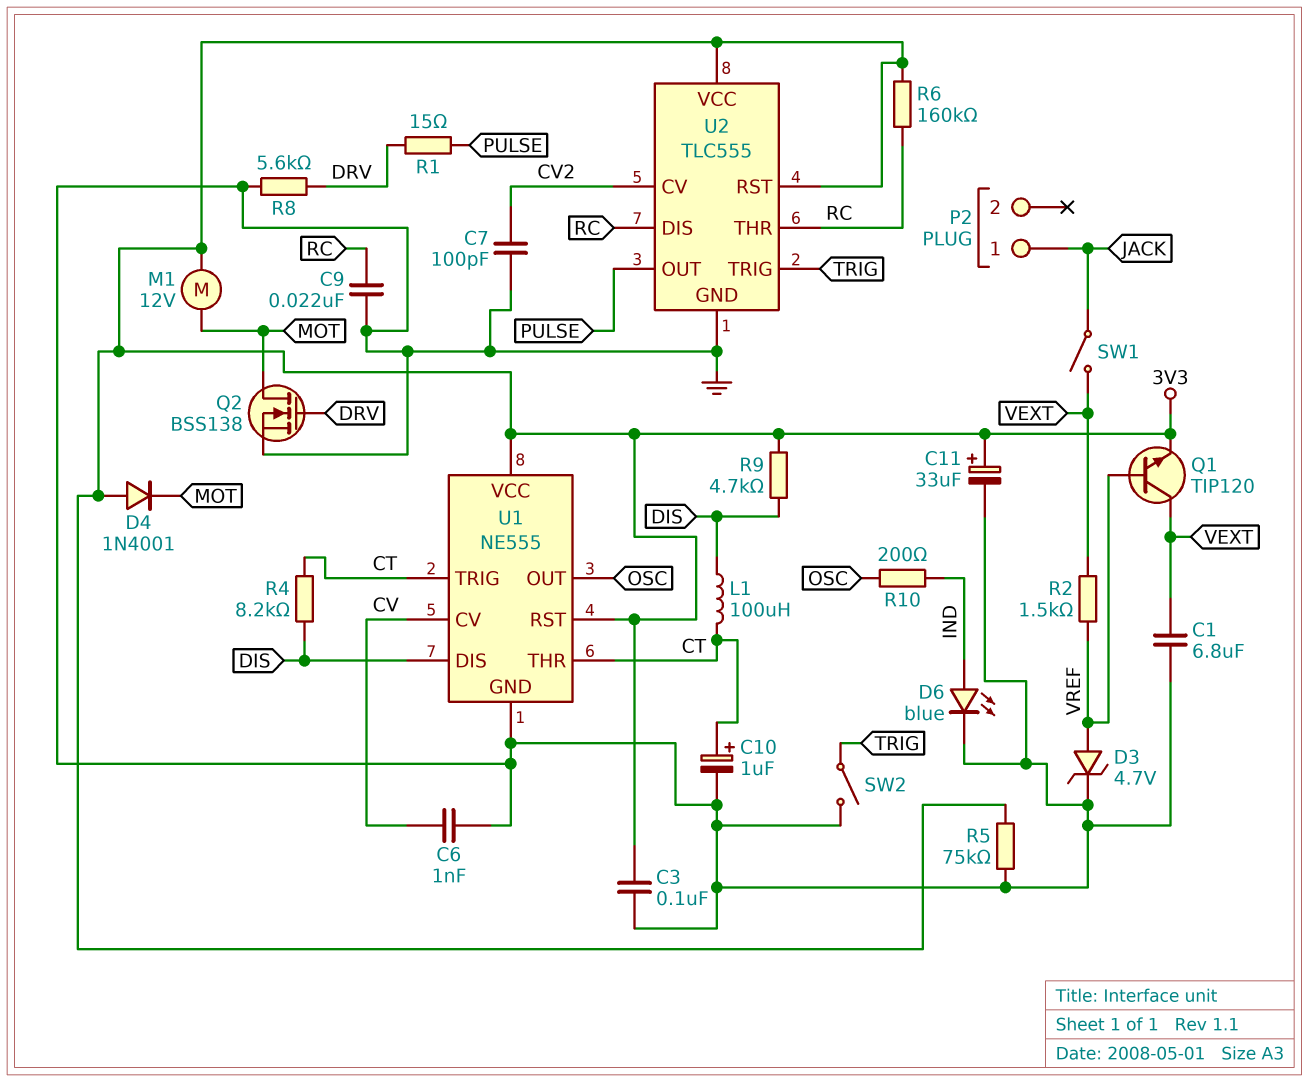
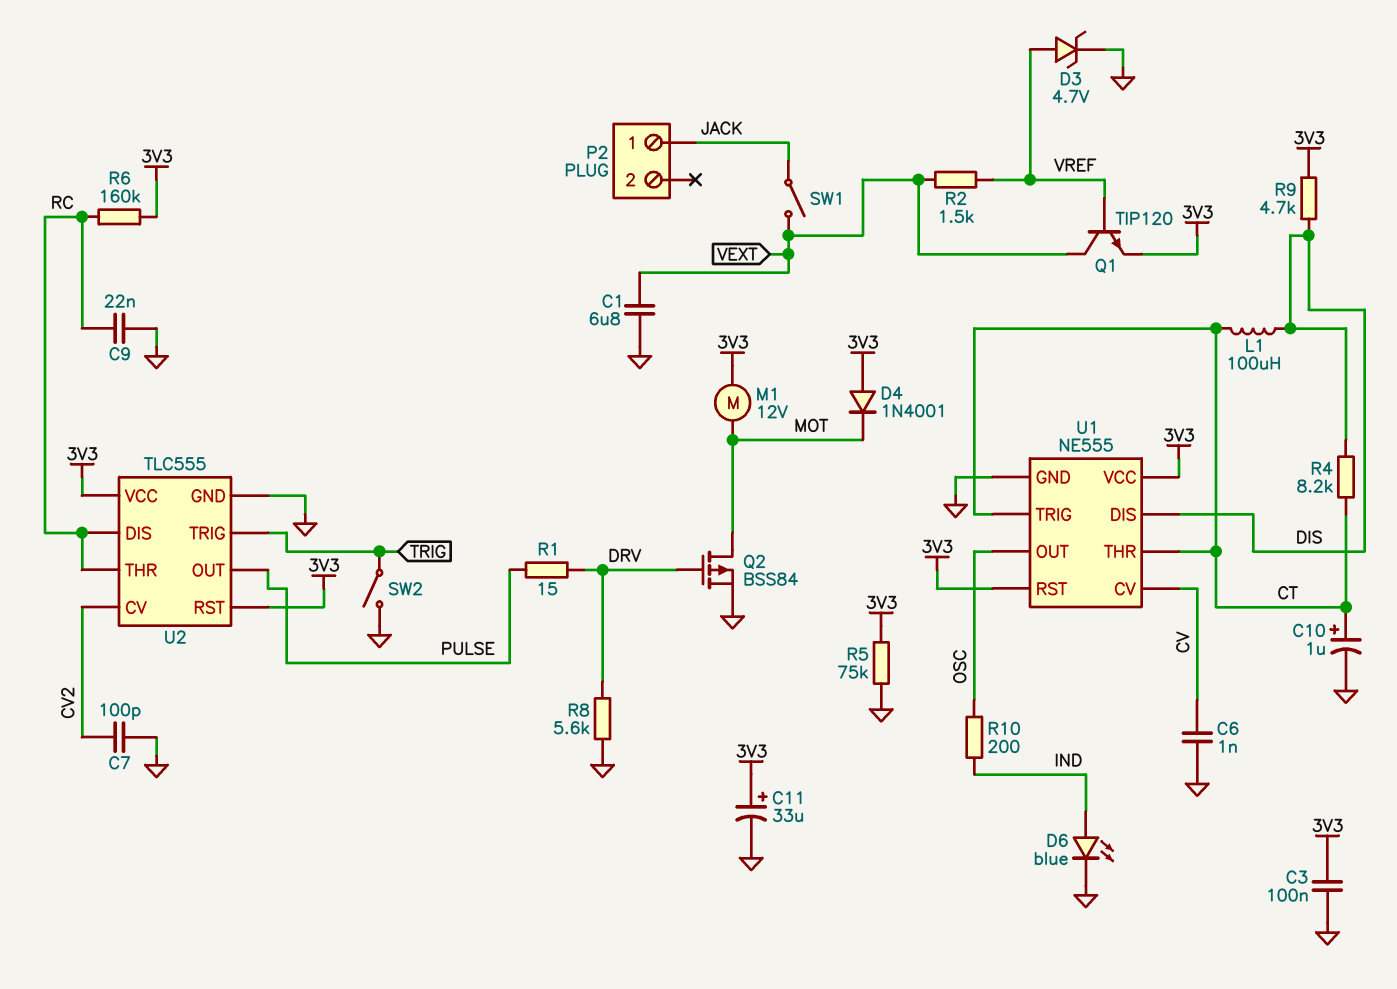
Q2: NMOS BSS138 (G DRV, D MOT, S GND) -> PMOS BSS84 (G DRV, D MOT, S GND)

